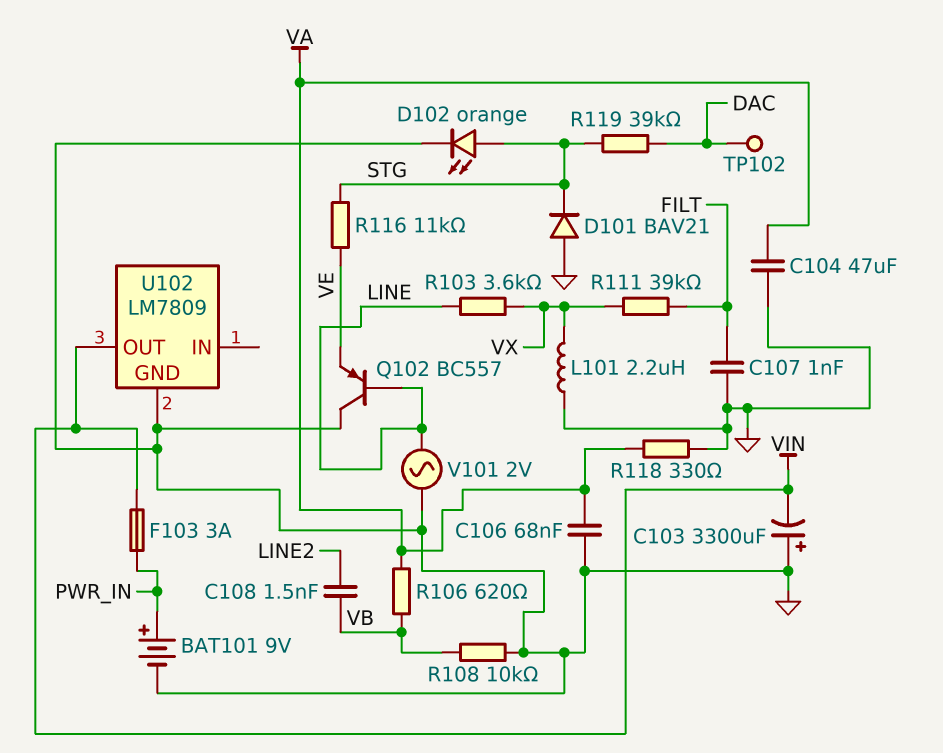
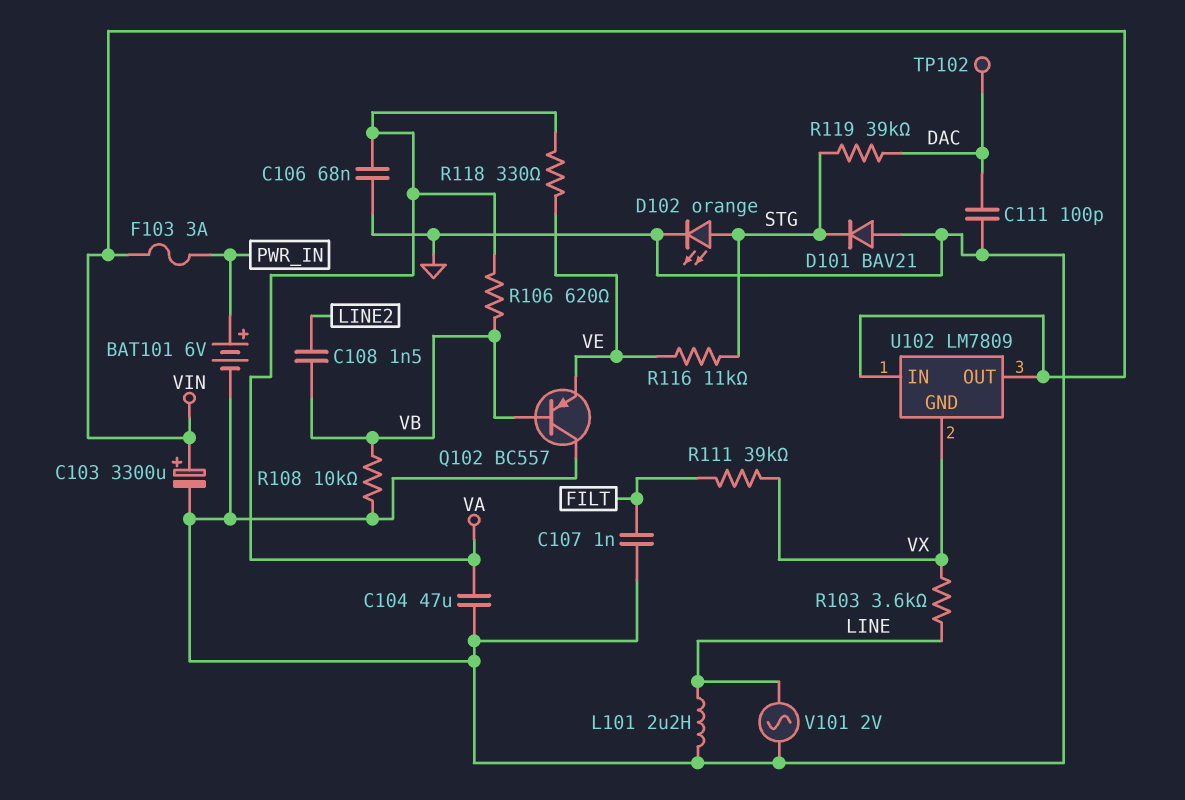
BAT101: 9V (plus PWR_IN, minus GND) -> 6V (plus PWR_IN, minus GND)
C103: 3300uF (plus GND, minus VIN) -> 3300uF (plus VIN, minus GND)
C111: none -> 100pF (DAC, GND)
L101: 2.2uH (GND, VX) -> 2.2uH (GND, LINE)
Q102: PNP BC557 (B LINE, C GND, E VE) -> PNP BC557 (B VB, C GND, E VE)
R118: 330 (GND, VA) -> 330 (VA, VE)
U102 pin GND: GND -> VX
U102 pin IN: none -> VIN

